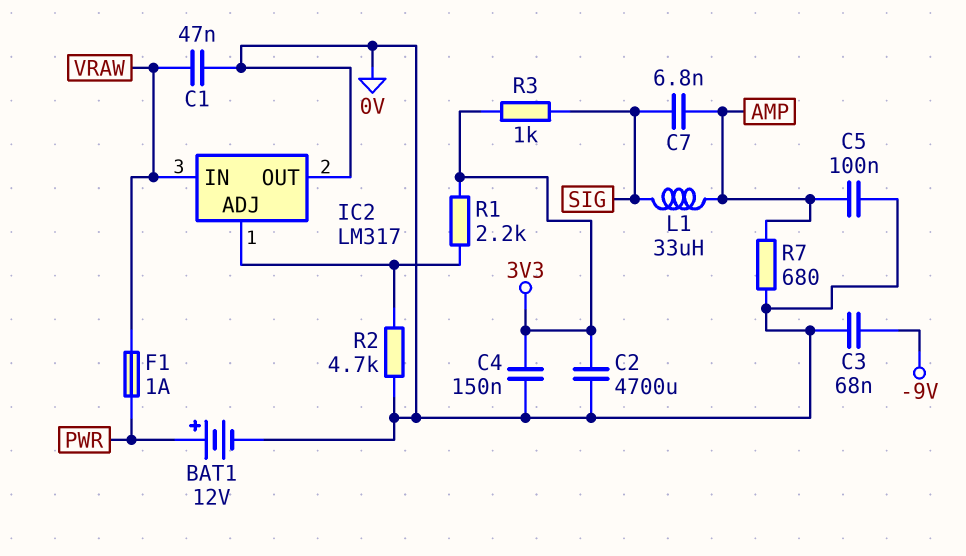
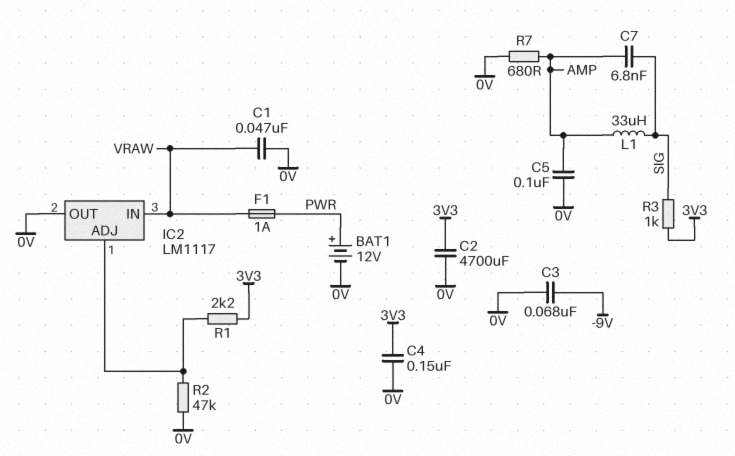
IC2: LM317 -> LM1117
R2: 4.7k (0V, IC2/ADJ) -> 47k (0V, IC2/ADJ)

